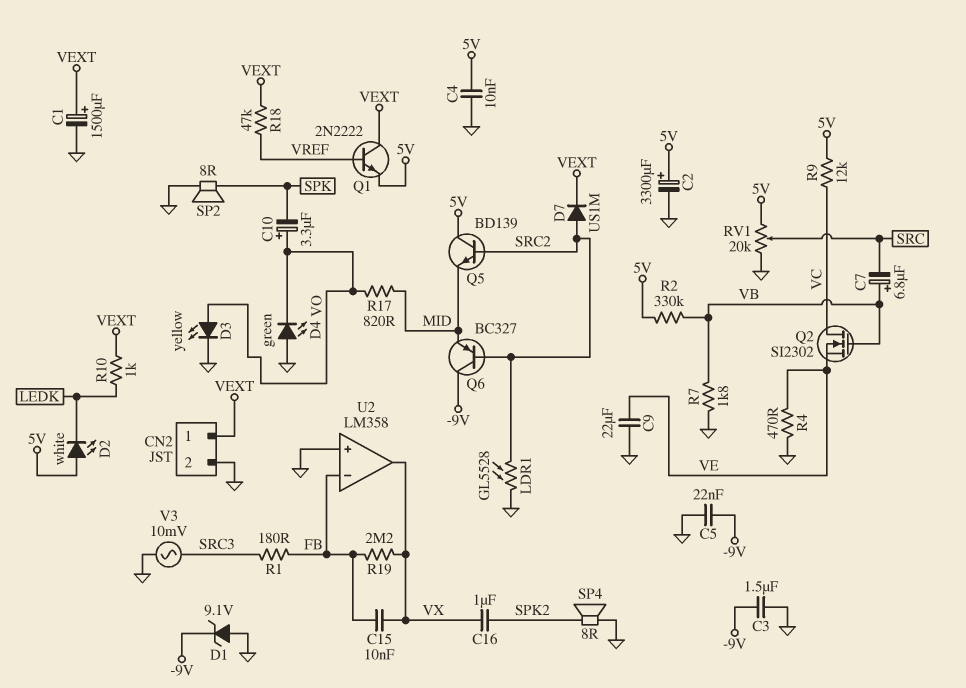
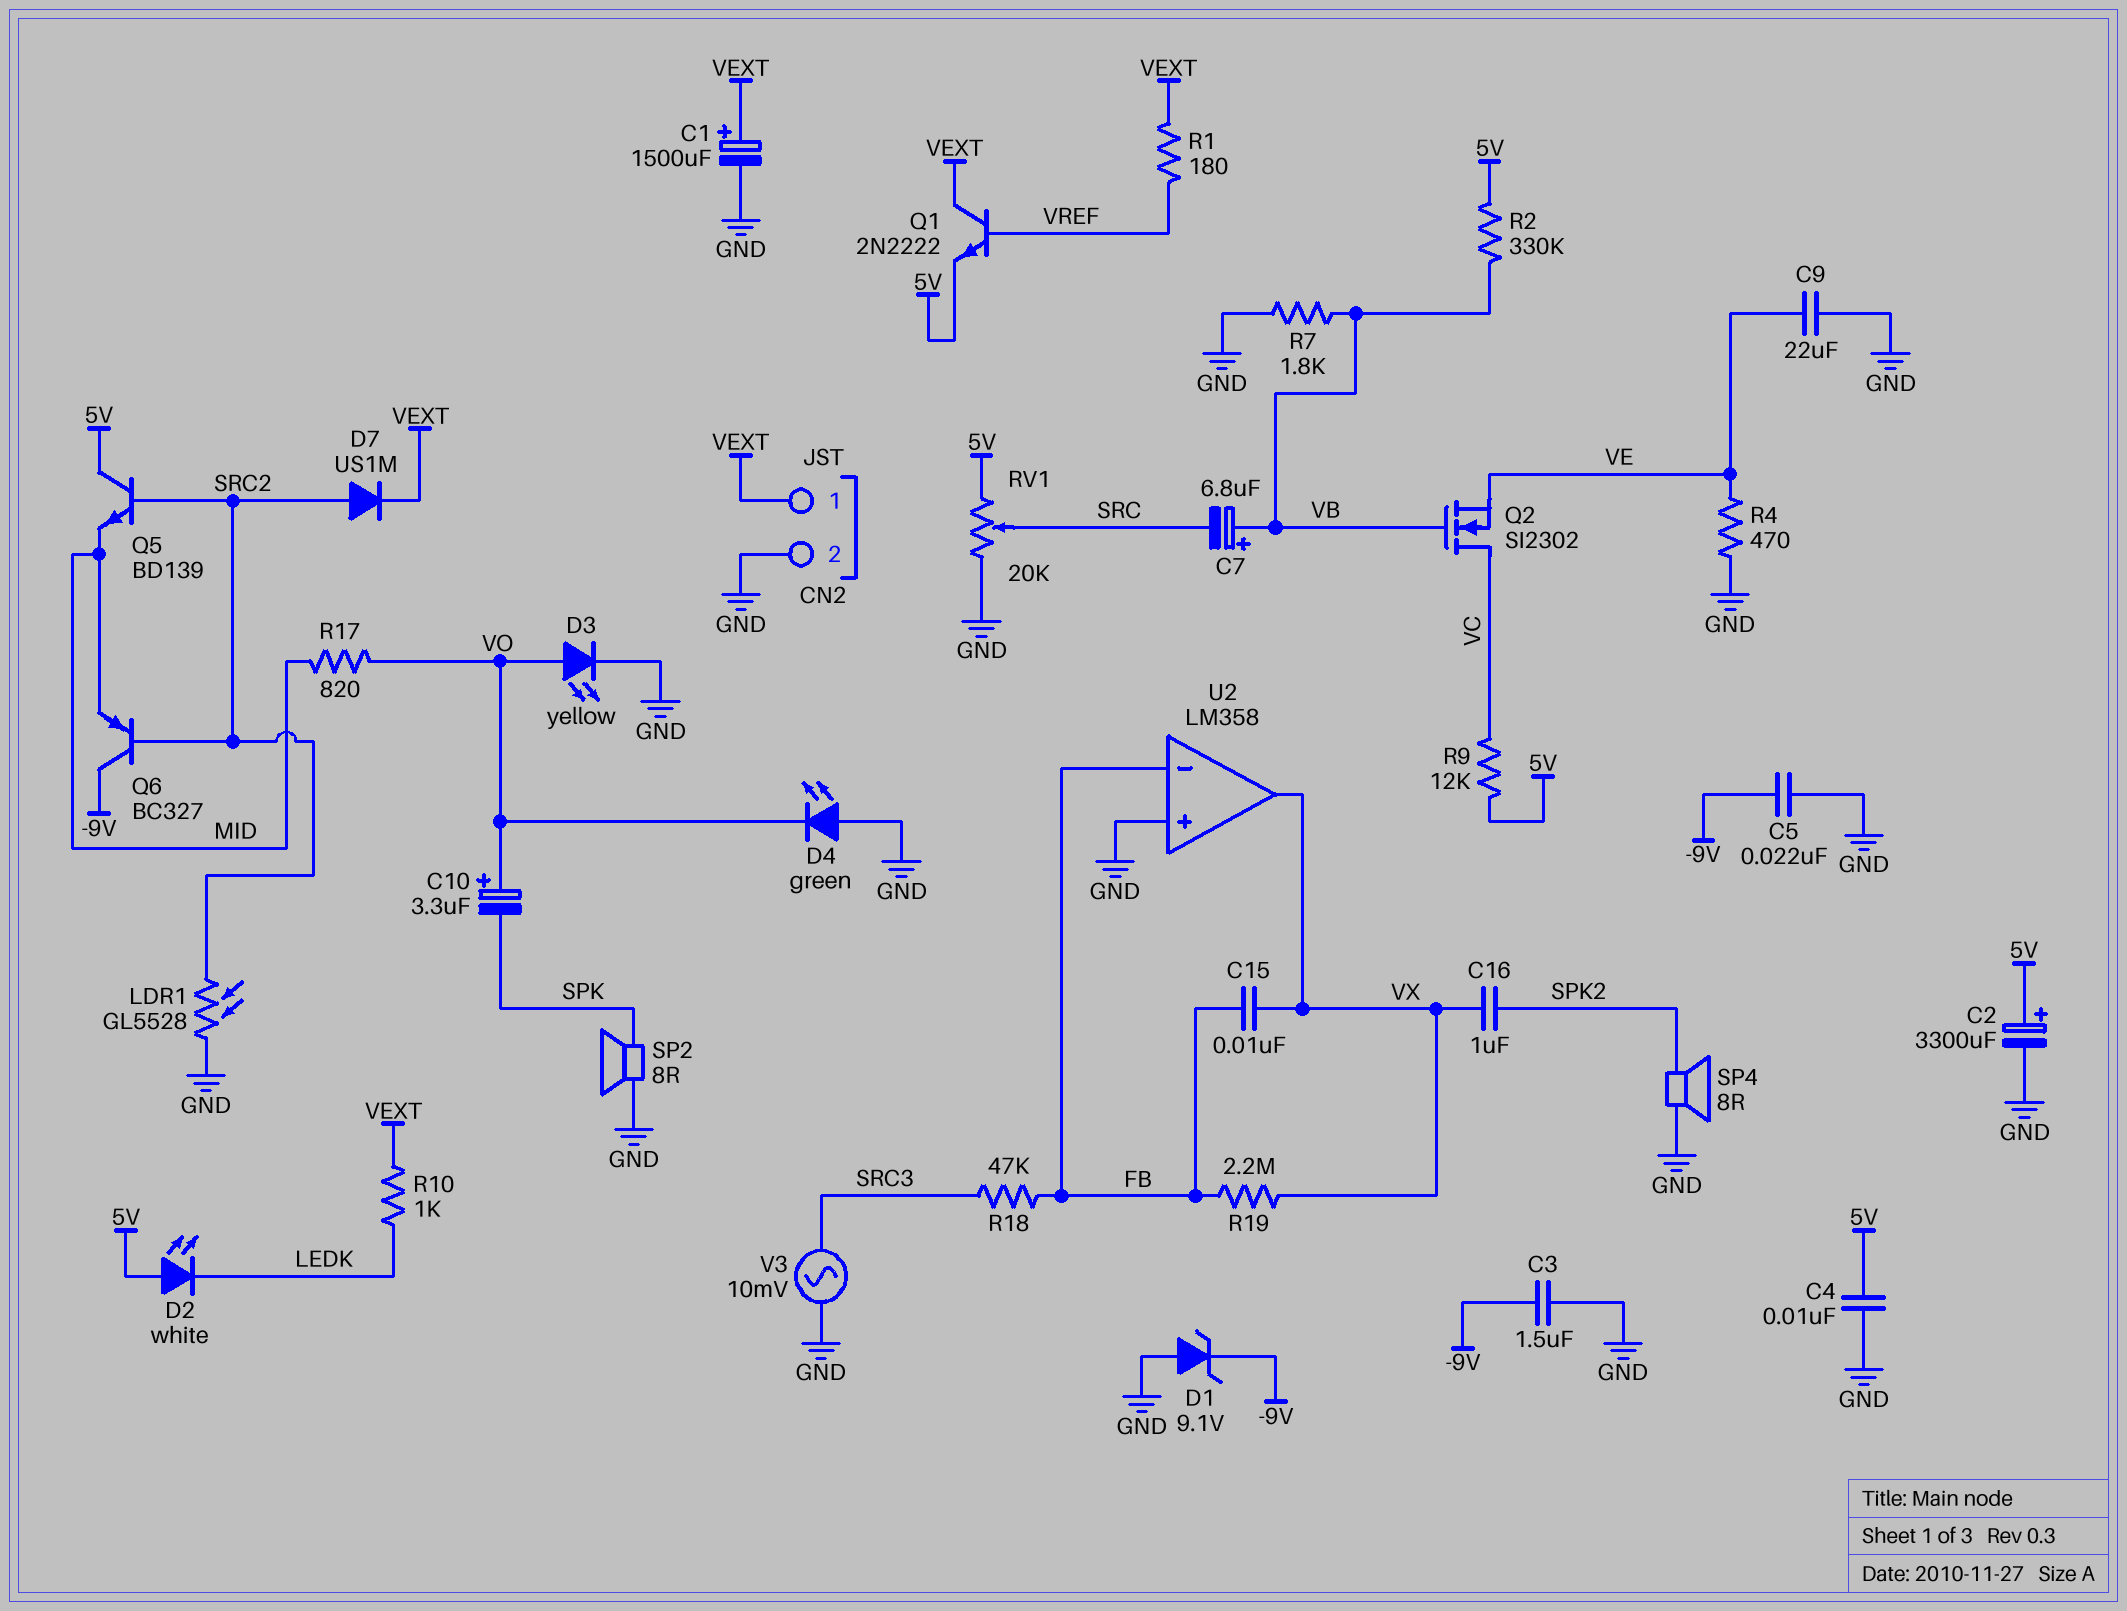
R1: 180 (FB, SRC3) -> 180 (VEXT, VREF)
R18: 47k (VEXT, VREF) -> 47k (FB, SRC3)

